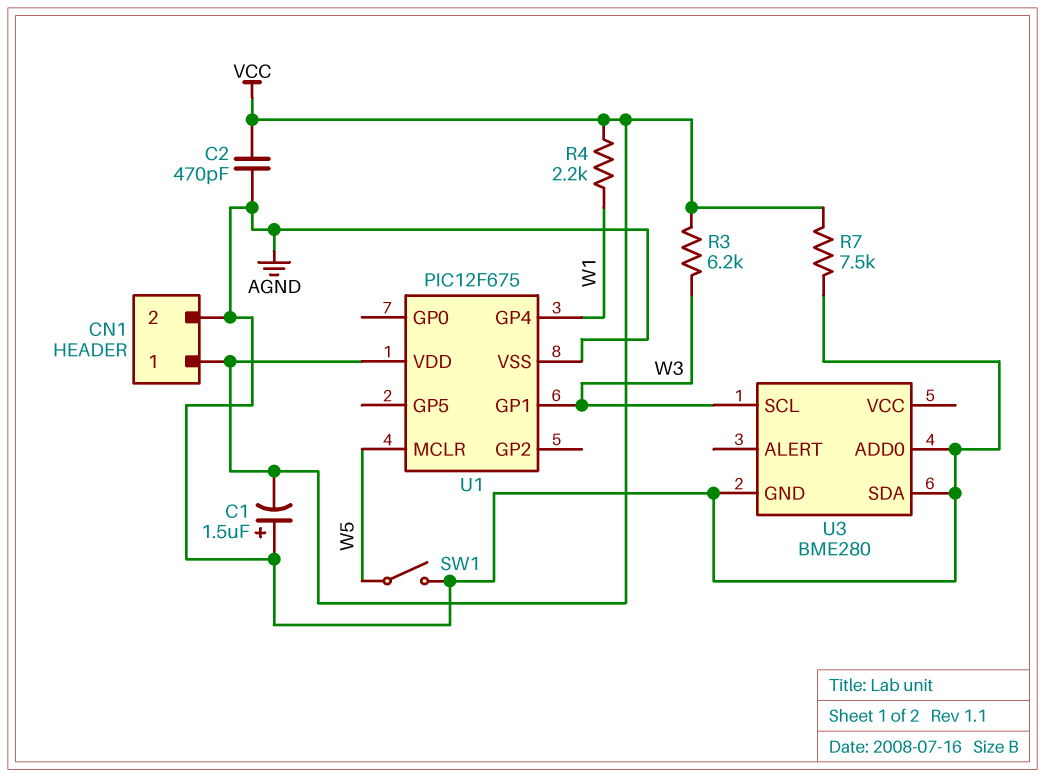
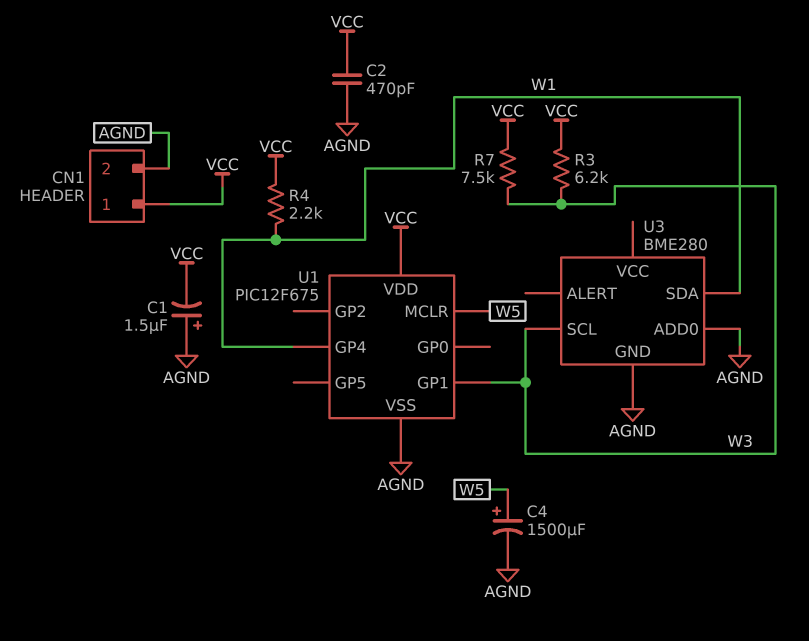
C4: none -> 1500uF (plus W5, minus AGND)
R7: 7.5k (AGND, VCC) -> 7.5k (VCC, W3)
SW1: switch (AGND, W5) -> none
U3 pin SDA: AGND -> W1

